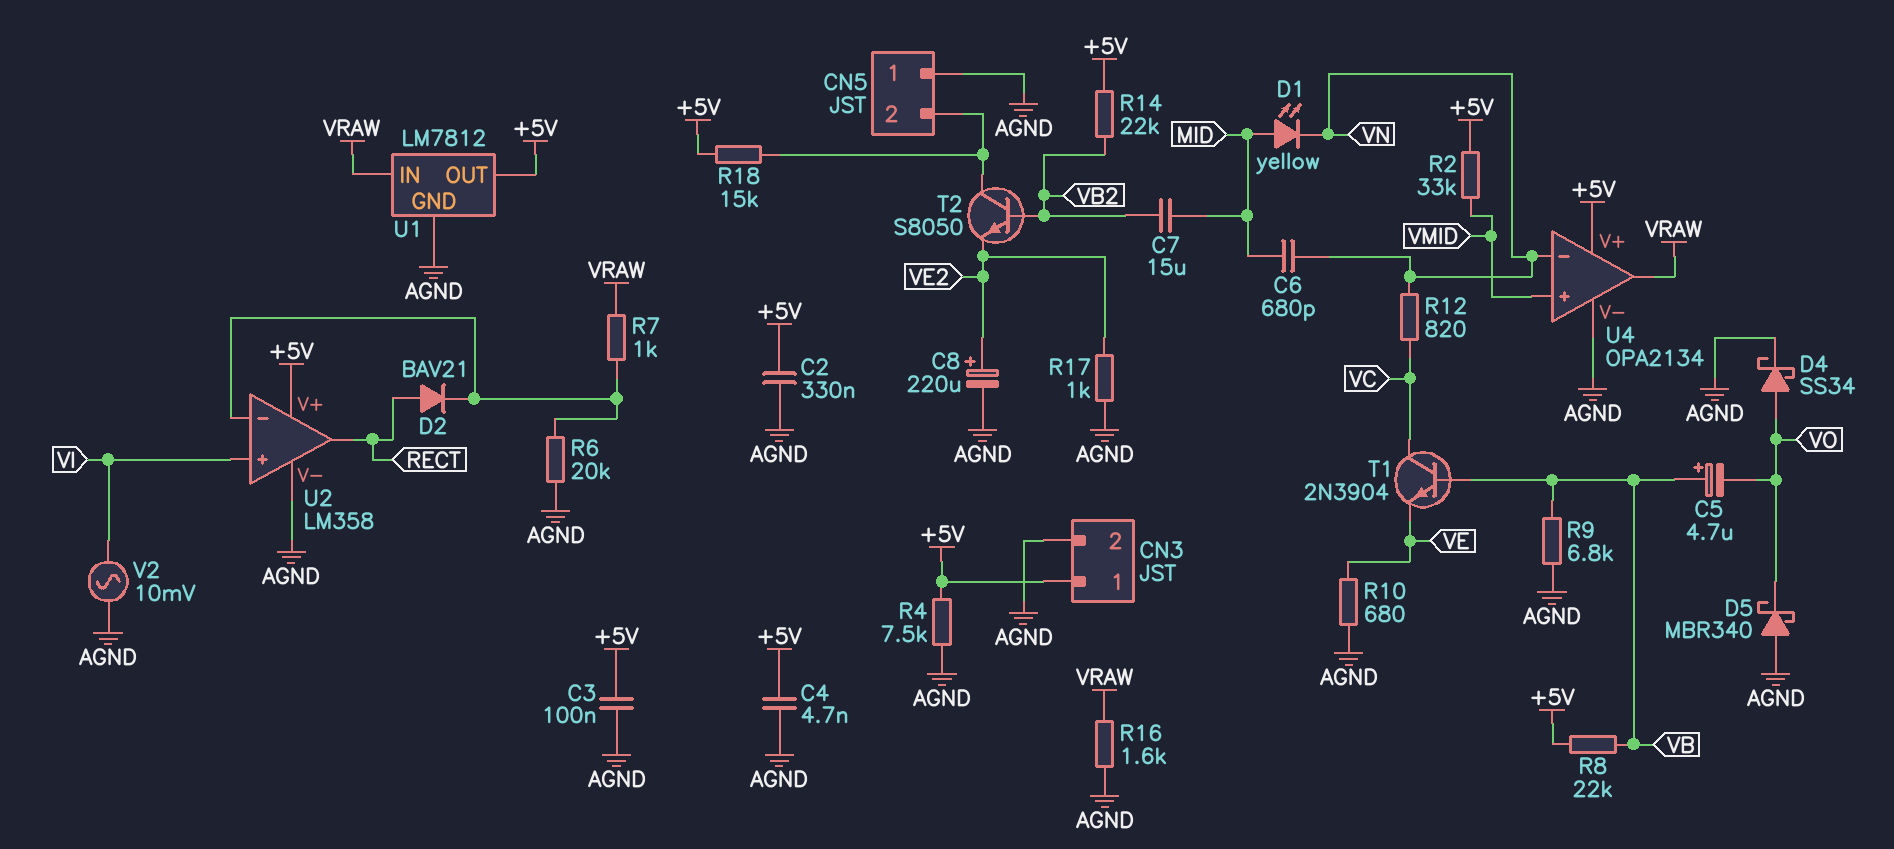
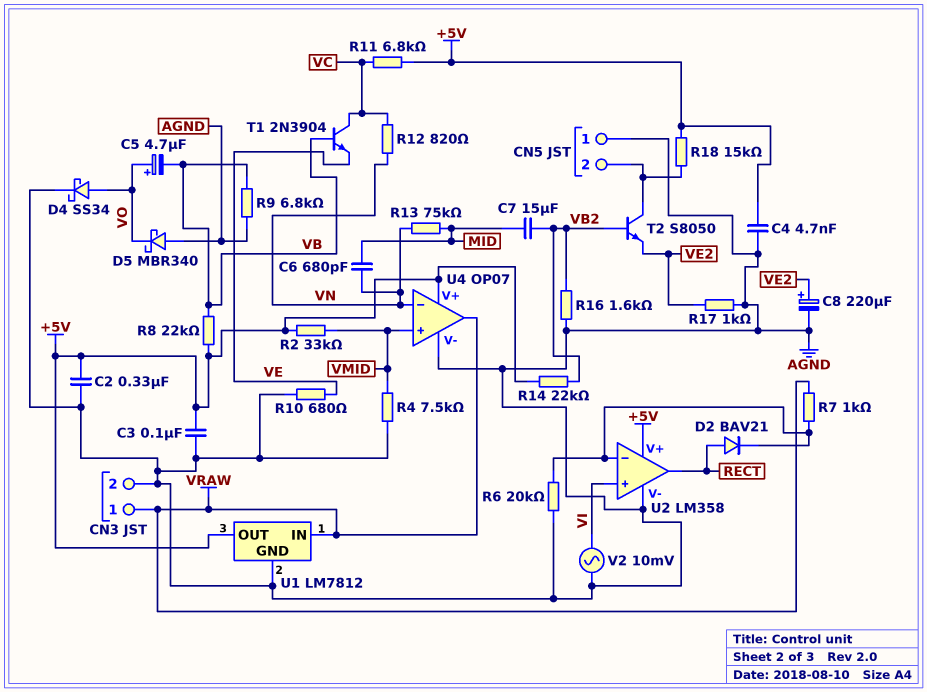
C5: 4.7uF (plus VB, minus VO) -> 4.7uF (plus VO, minus VB)
CN3 pin 1: +5V -> VRAW
D1: LED yellow (A MID, K VN) -> none
R4: 7.5k (+5V, AGND) -> 7.5k (AGND, VMID)
R11: none -> 6.8k (+5V, VC)
R13: none -> 75k (MID, VN)
R16: 1.6k (AGND, VRAW) -> 1.6k (AGND, VB2)
U4: OPA2134 -> OP07

